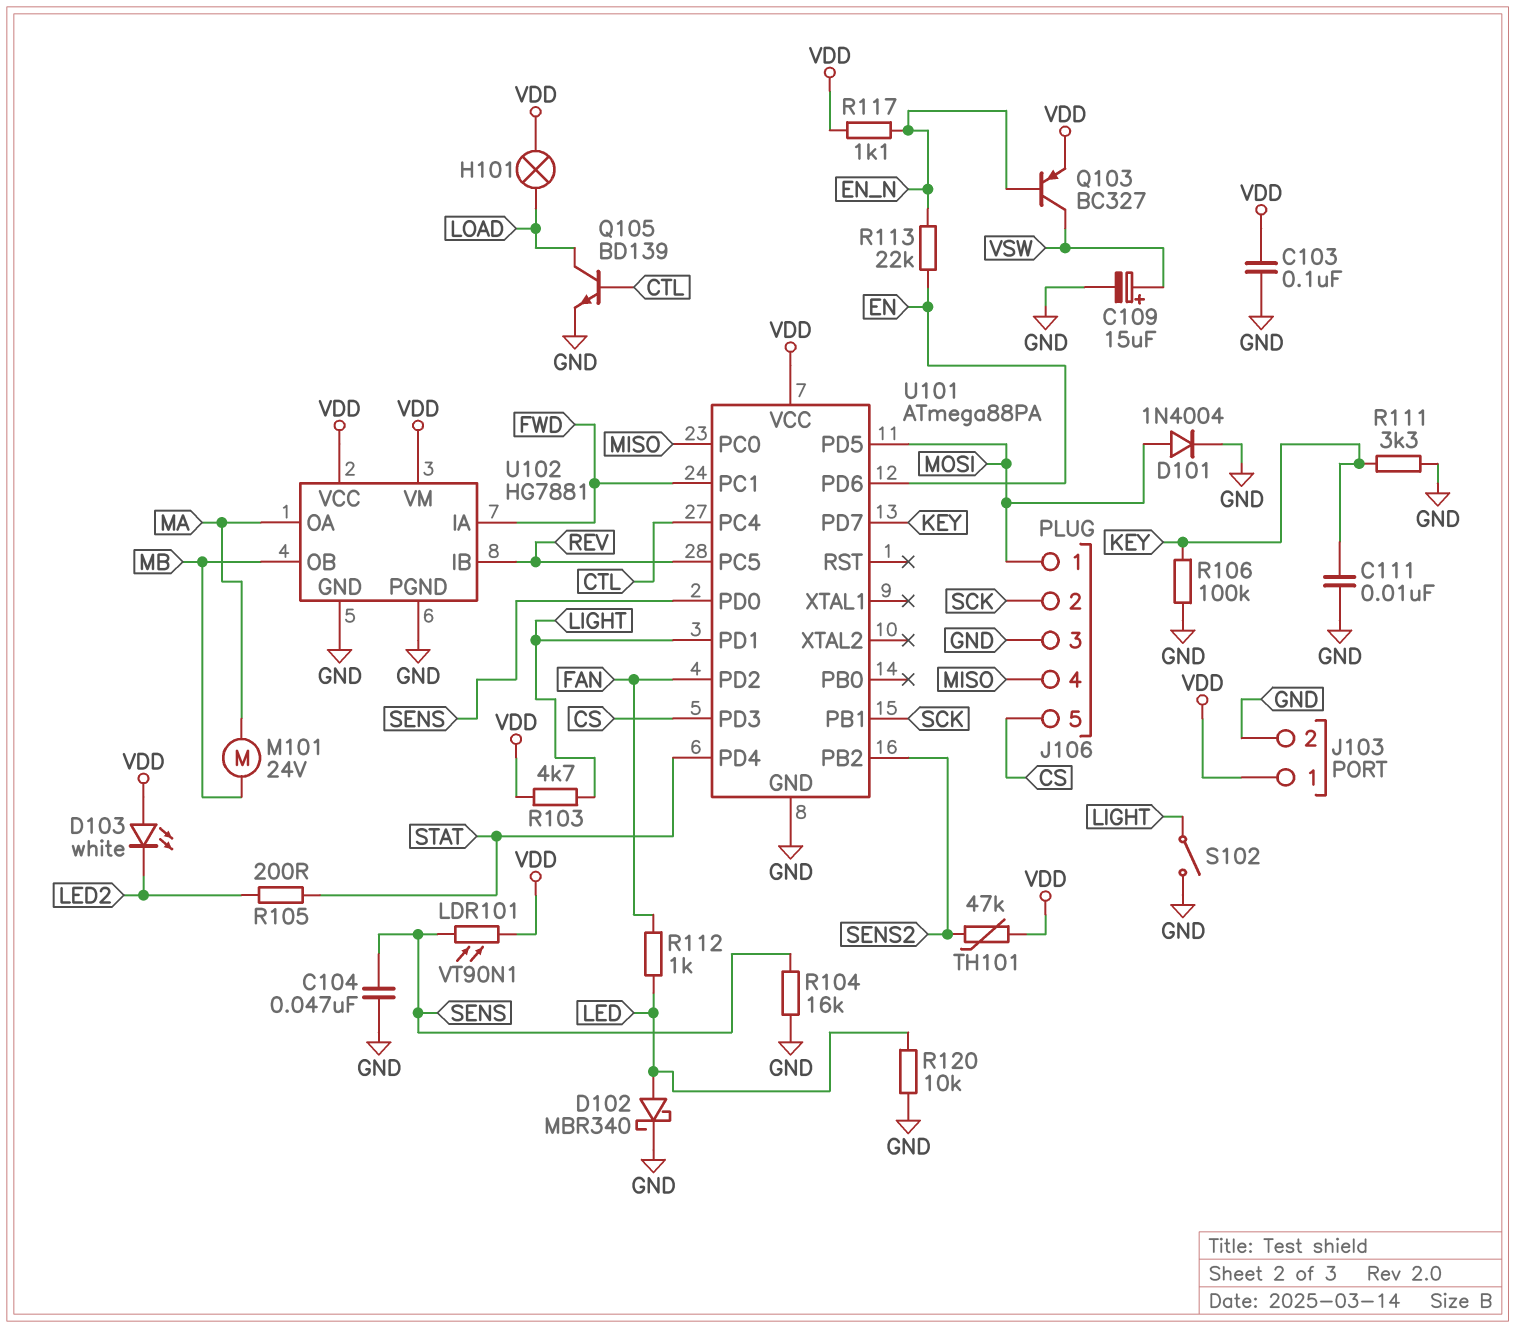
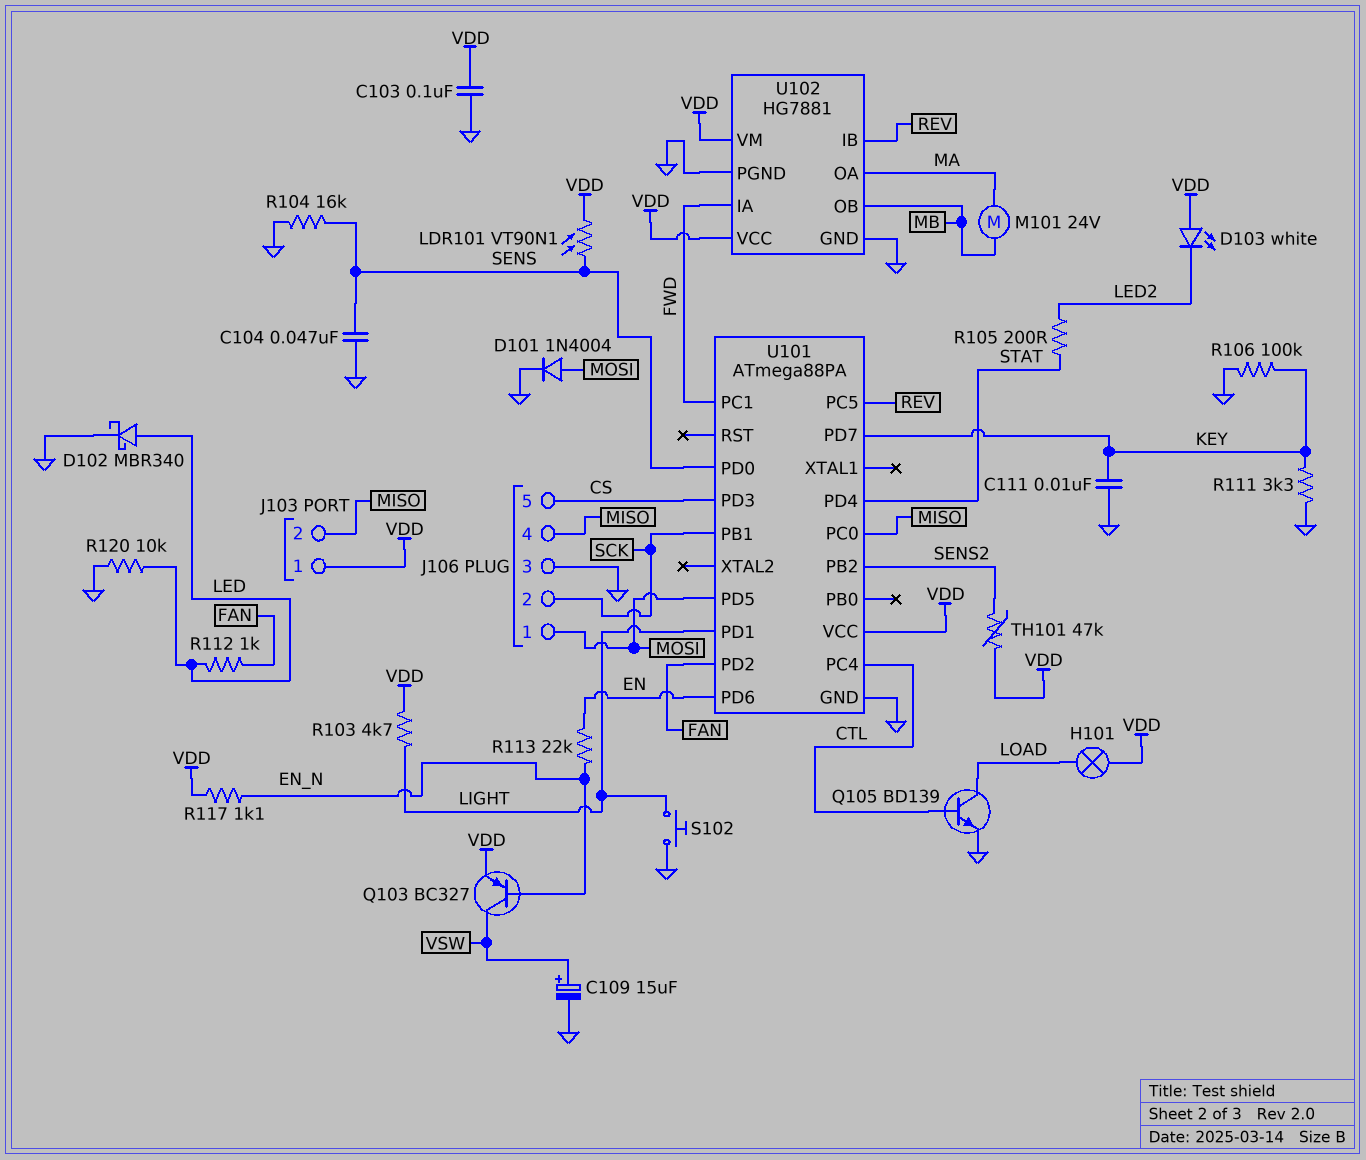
J103 pin 2: GND -> MISO
S102: switch (GND, LIGHT) -> button (GND, LIGHT)

